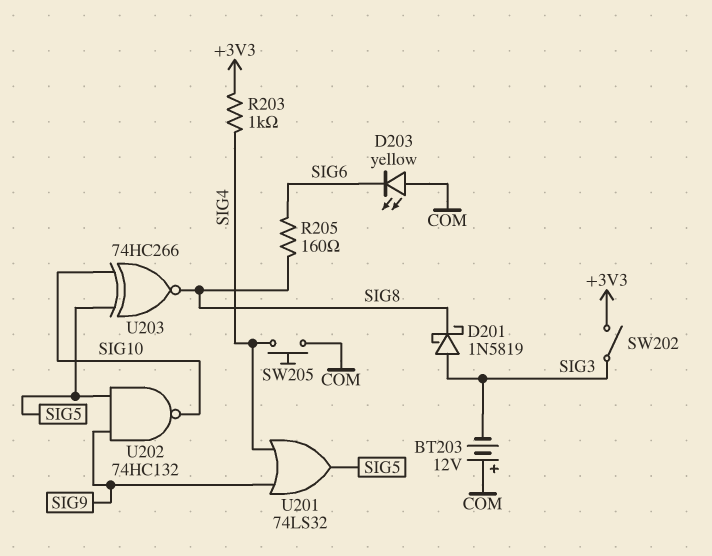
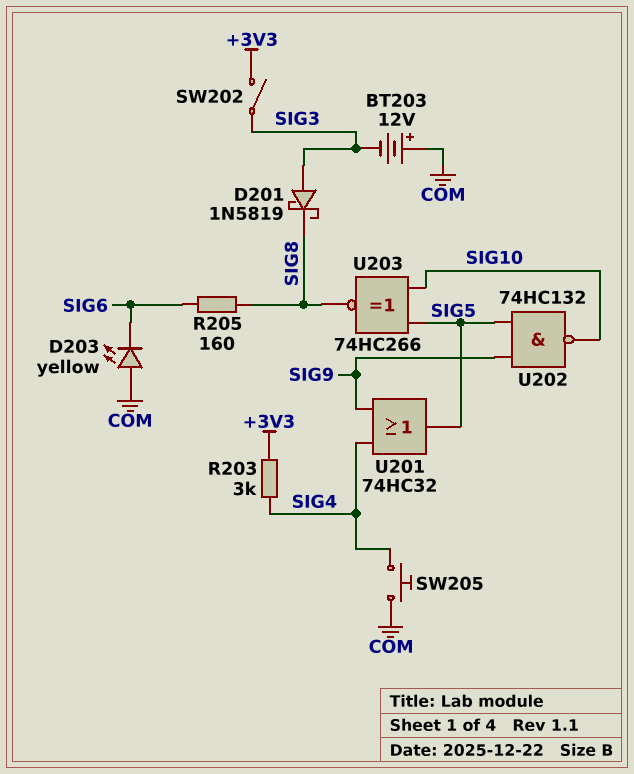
R203: 1k (+3V3, SIG4) -> 3k (+3V3, SIG4)
U201: OR 74LS32 (in SIG4, in SIG9, out SIG5) -> OR 74HC32 (in SIG4, in SIG9, out SIG5)

